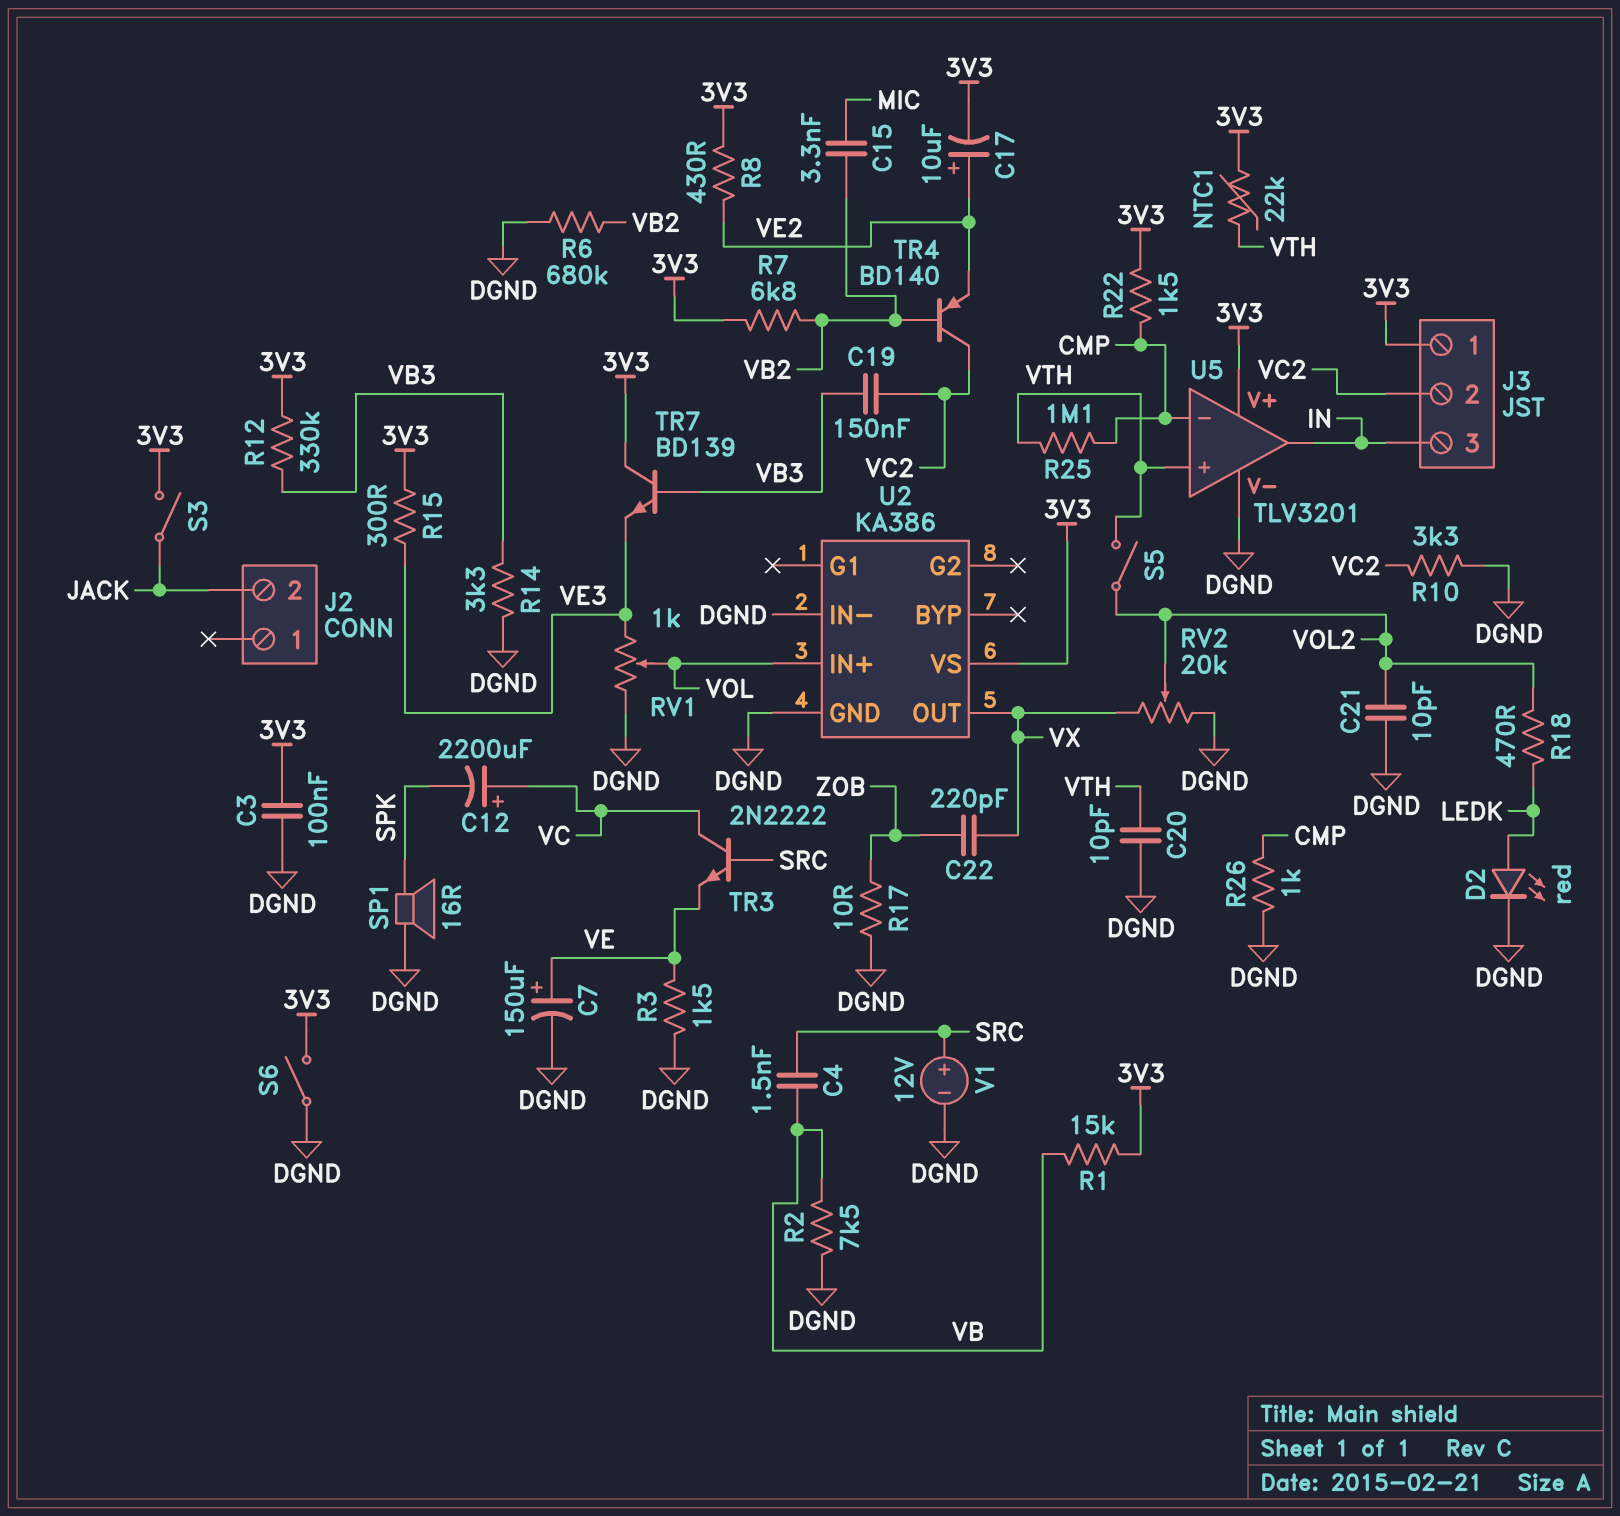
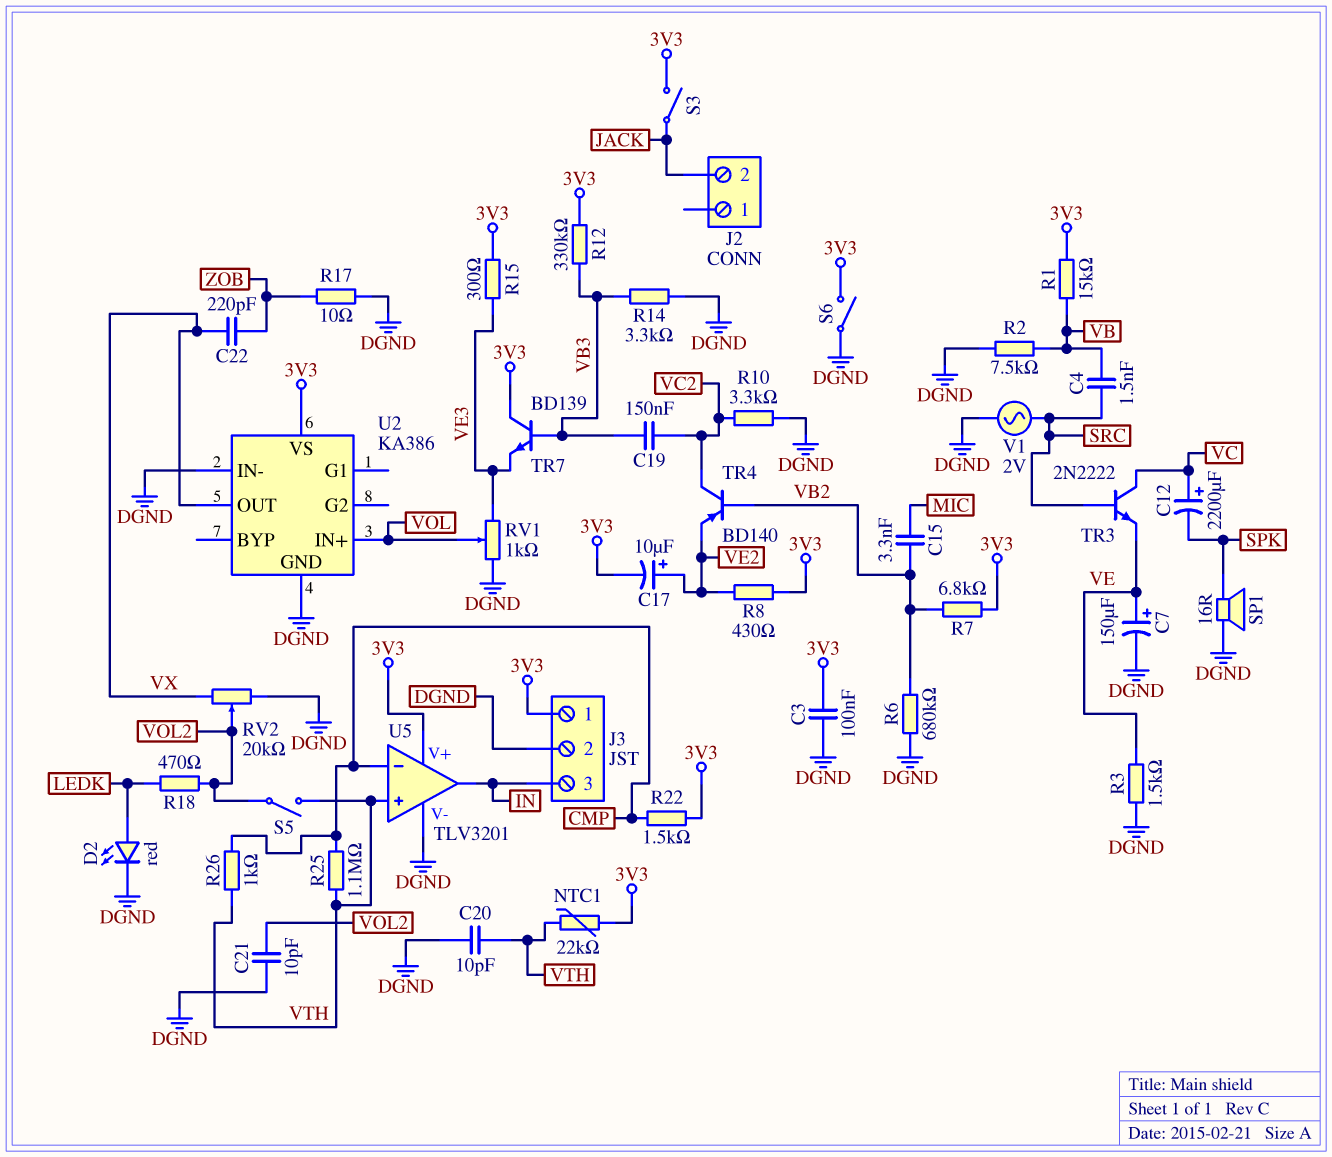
J3 pin 2: VC2 -> DGND
R26: 1k (CMP, DGND) -> 1k (CMP, VTH)
V1: 12V (plus SRC, minus DGND) -> AC 2V (DGND, SRC)

